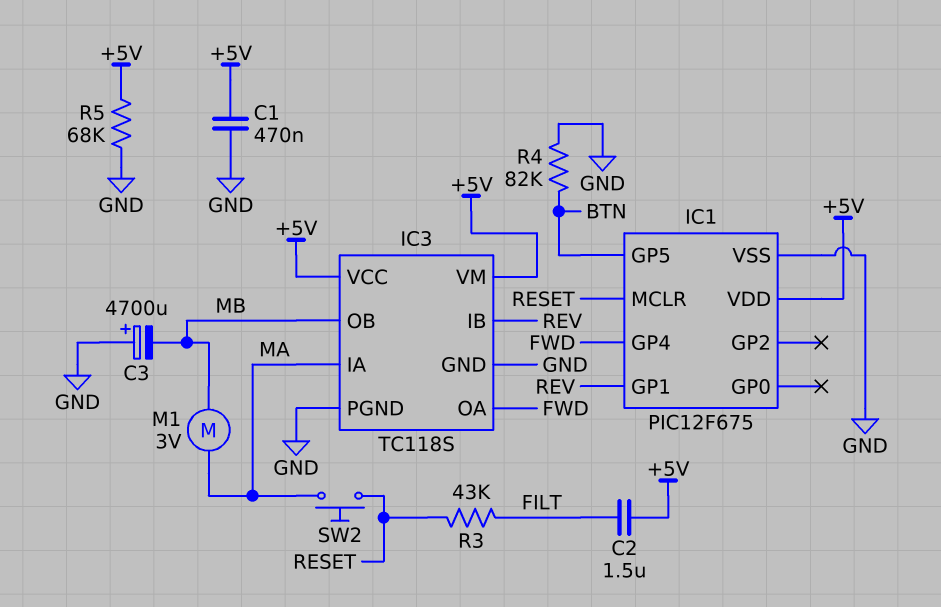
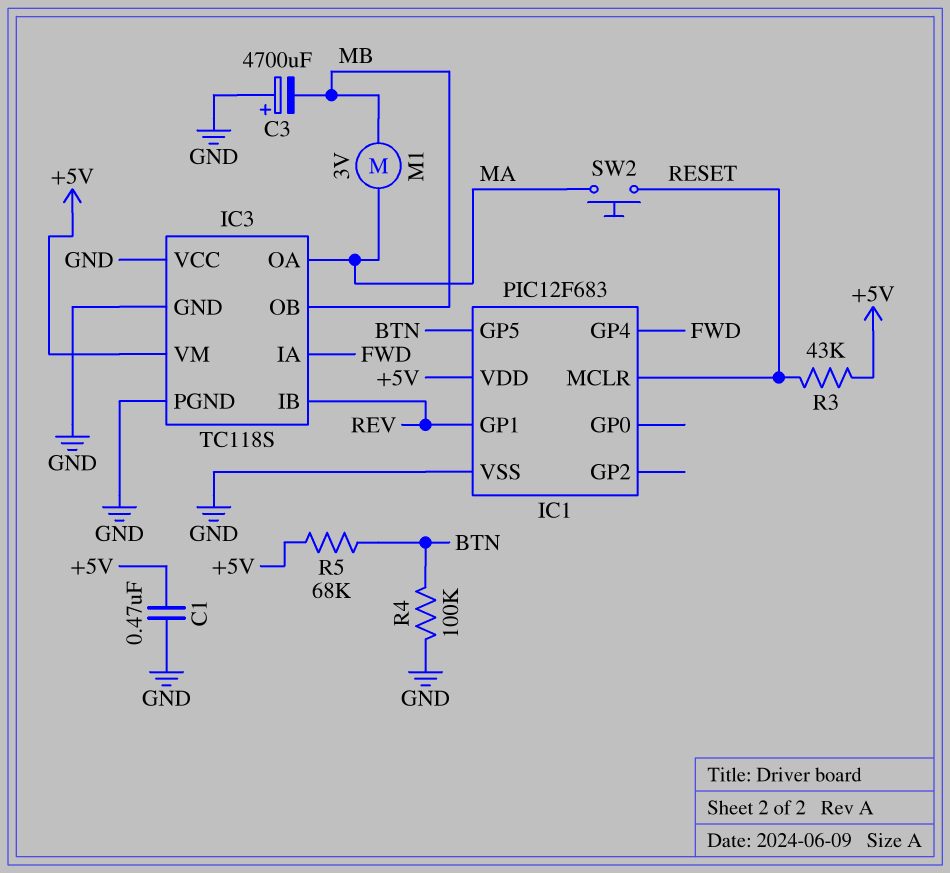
C2: 1.5uF (+5V, FILT) -> none
IC1: PIC12F675 -> PIC12F683
IC3 pin IA: MA -> FWD
IC3 pin OA: FWD -> MA
IC3 pin VCC: +5V -> GND
R3: 43k (FILT, RESET) -> 43k (+5V, RESET)
R4: 82k (BTN, GND) -> 100k (BTN, GND)
R5: 68k (+5V, GND) -> 68k (+5V, BTN)

